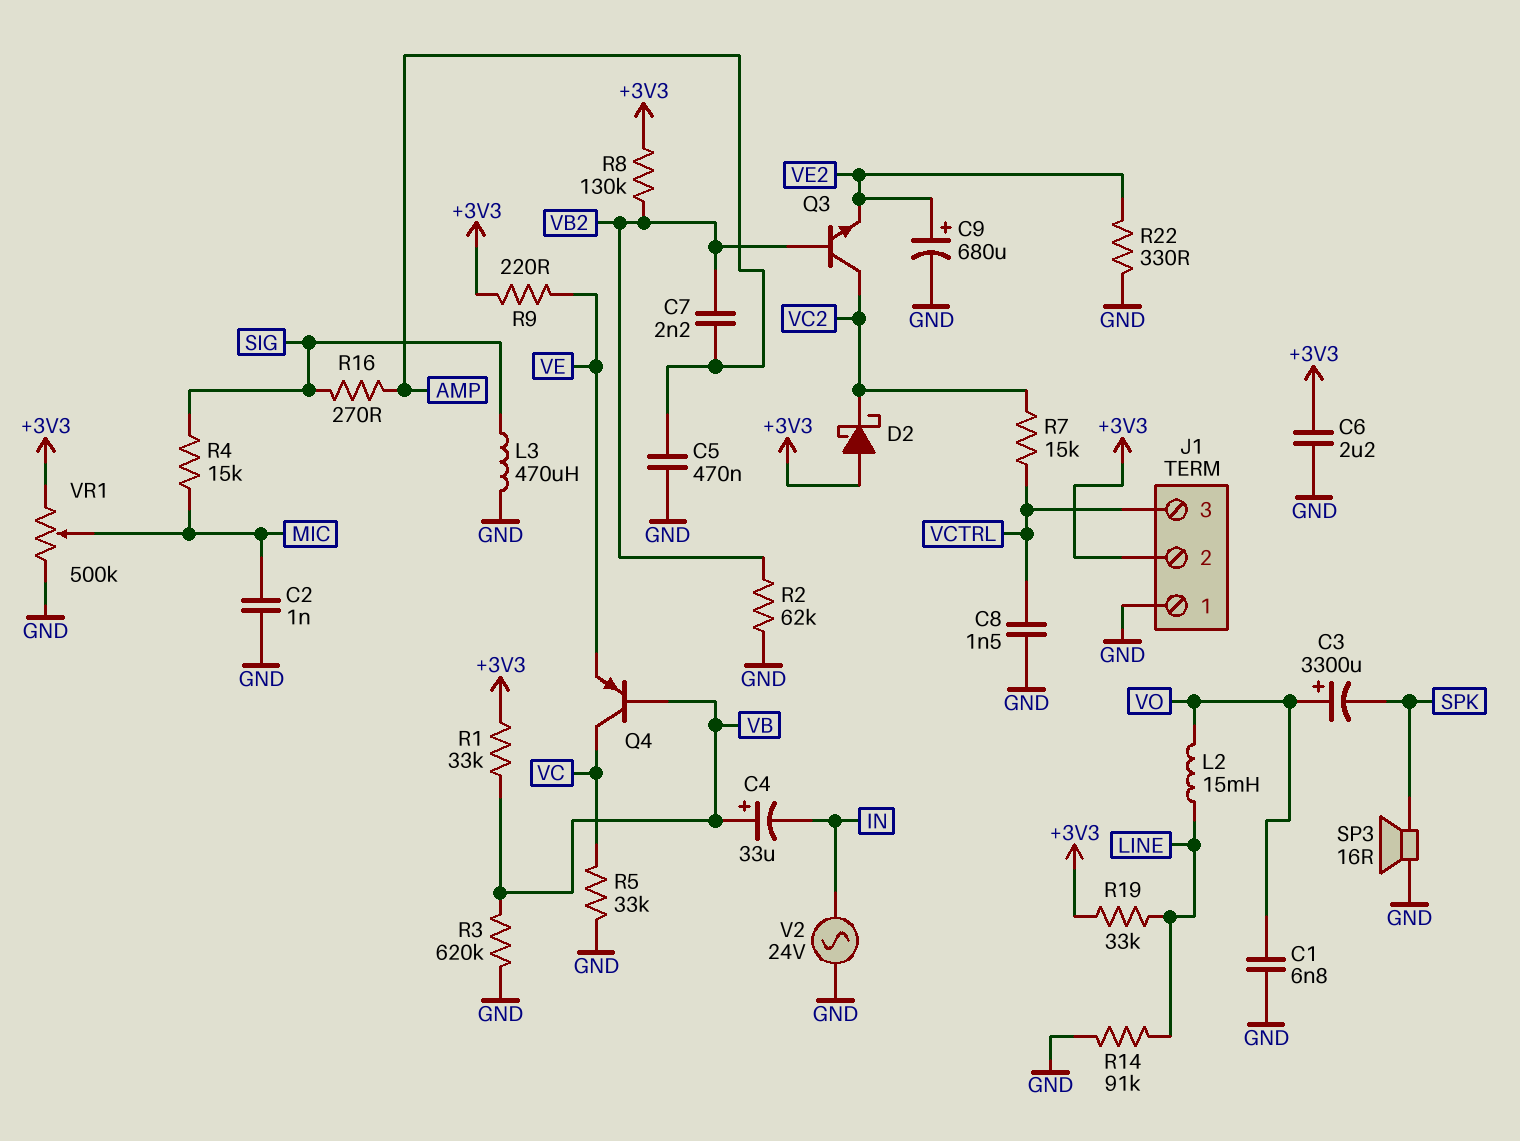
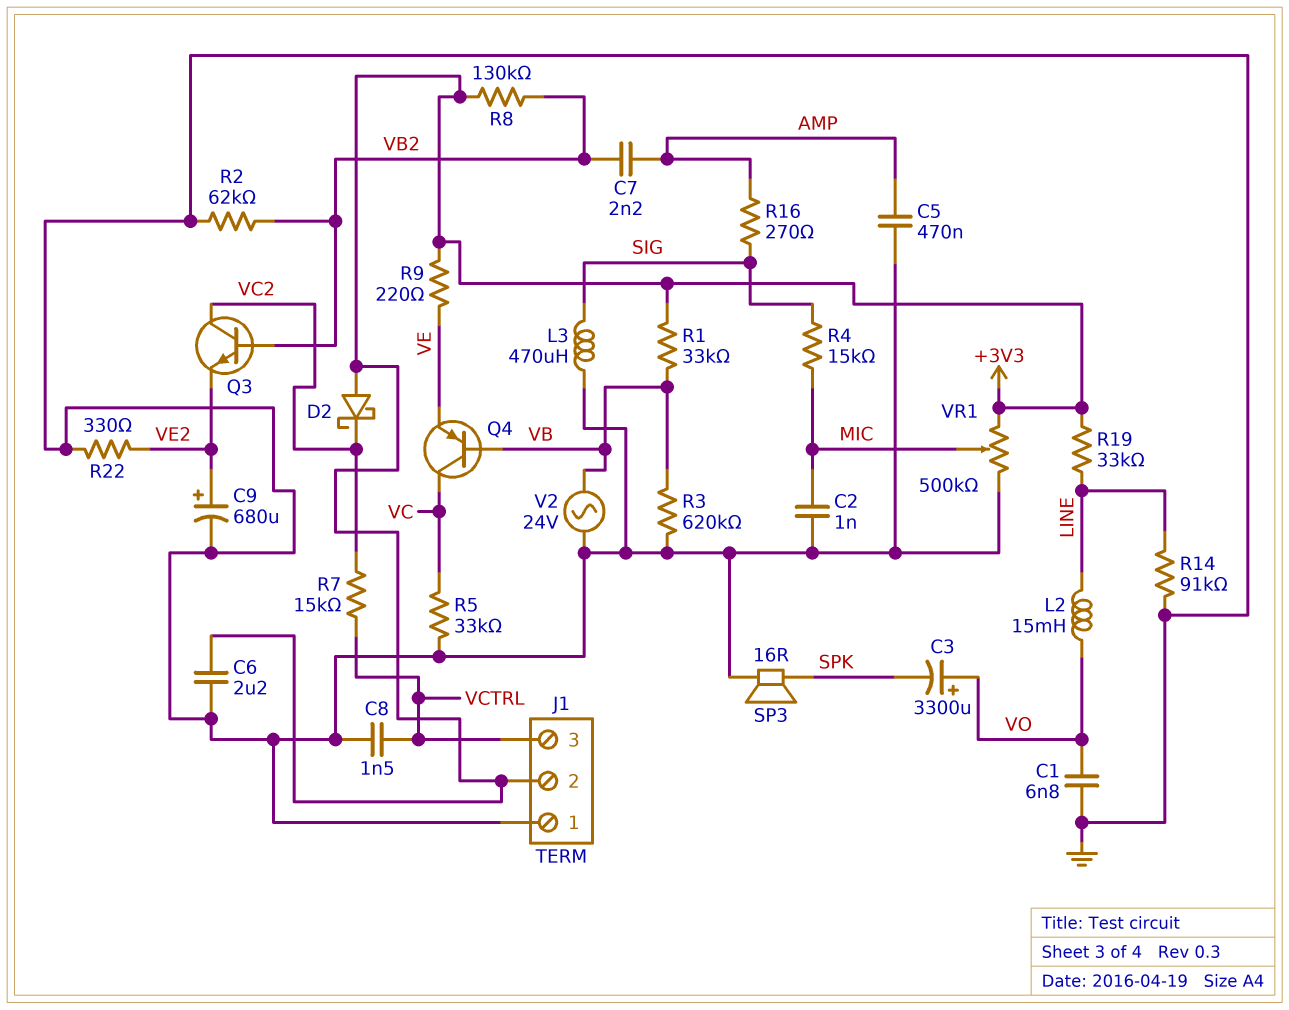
C4: 33uF (plus VB, minus IN) -> none
V2: AC 24V (GND, IN) -> AC 24V (GND, VB)

